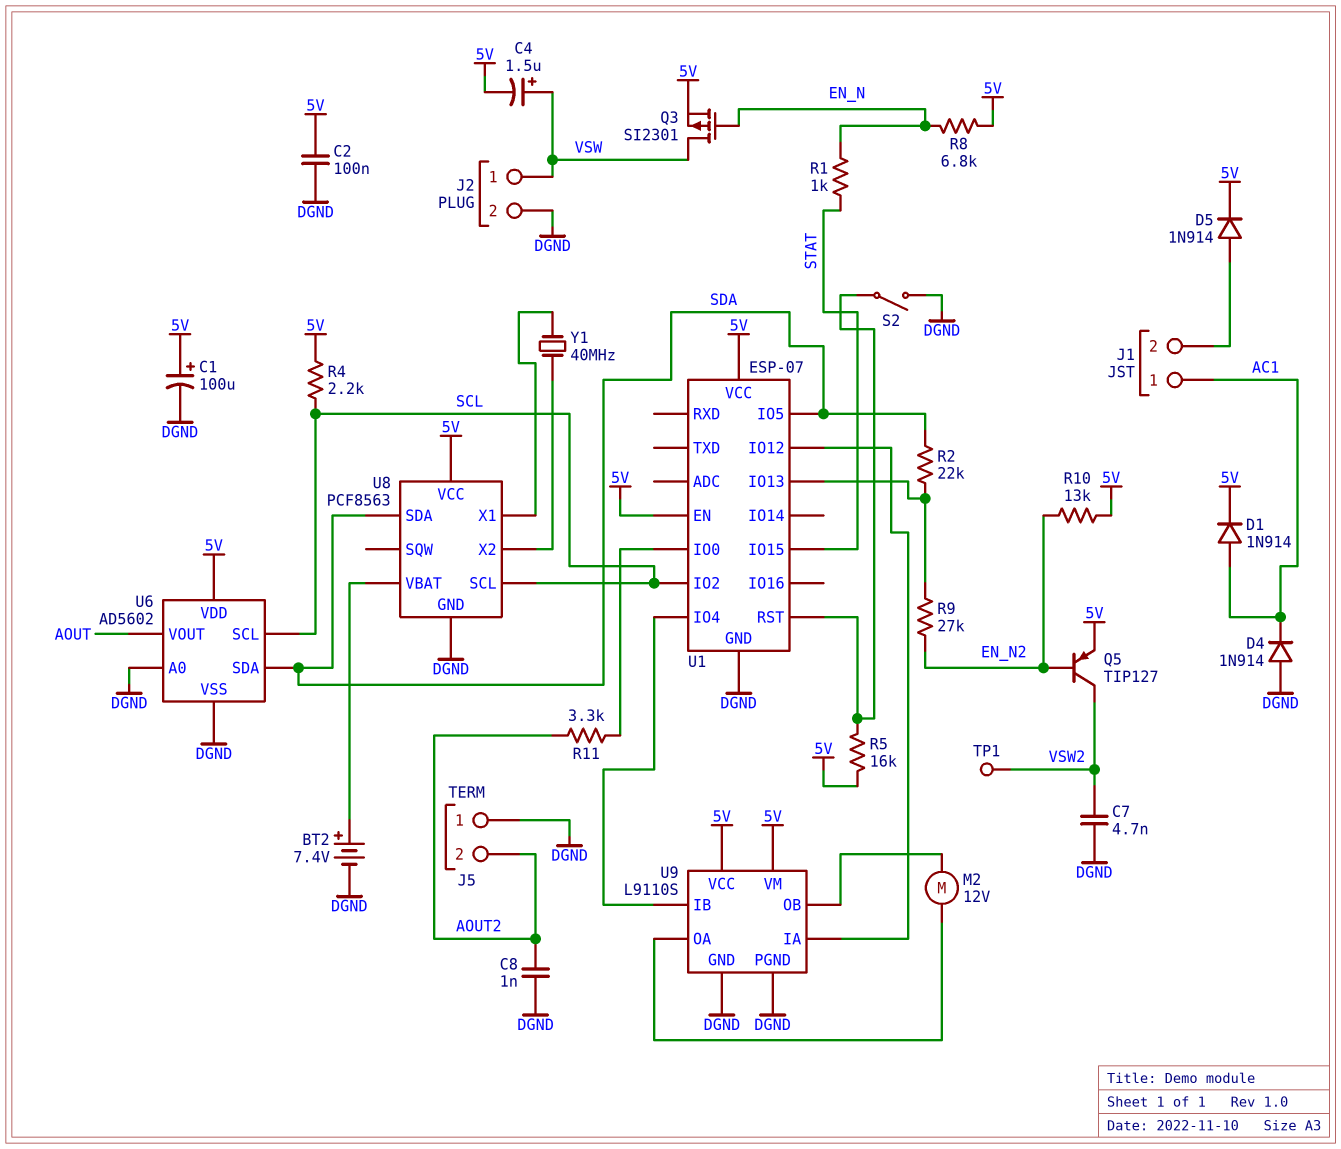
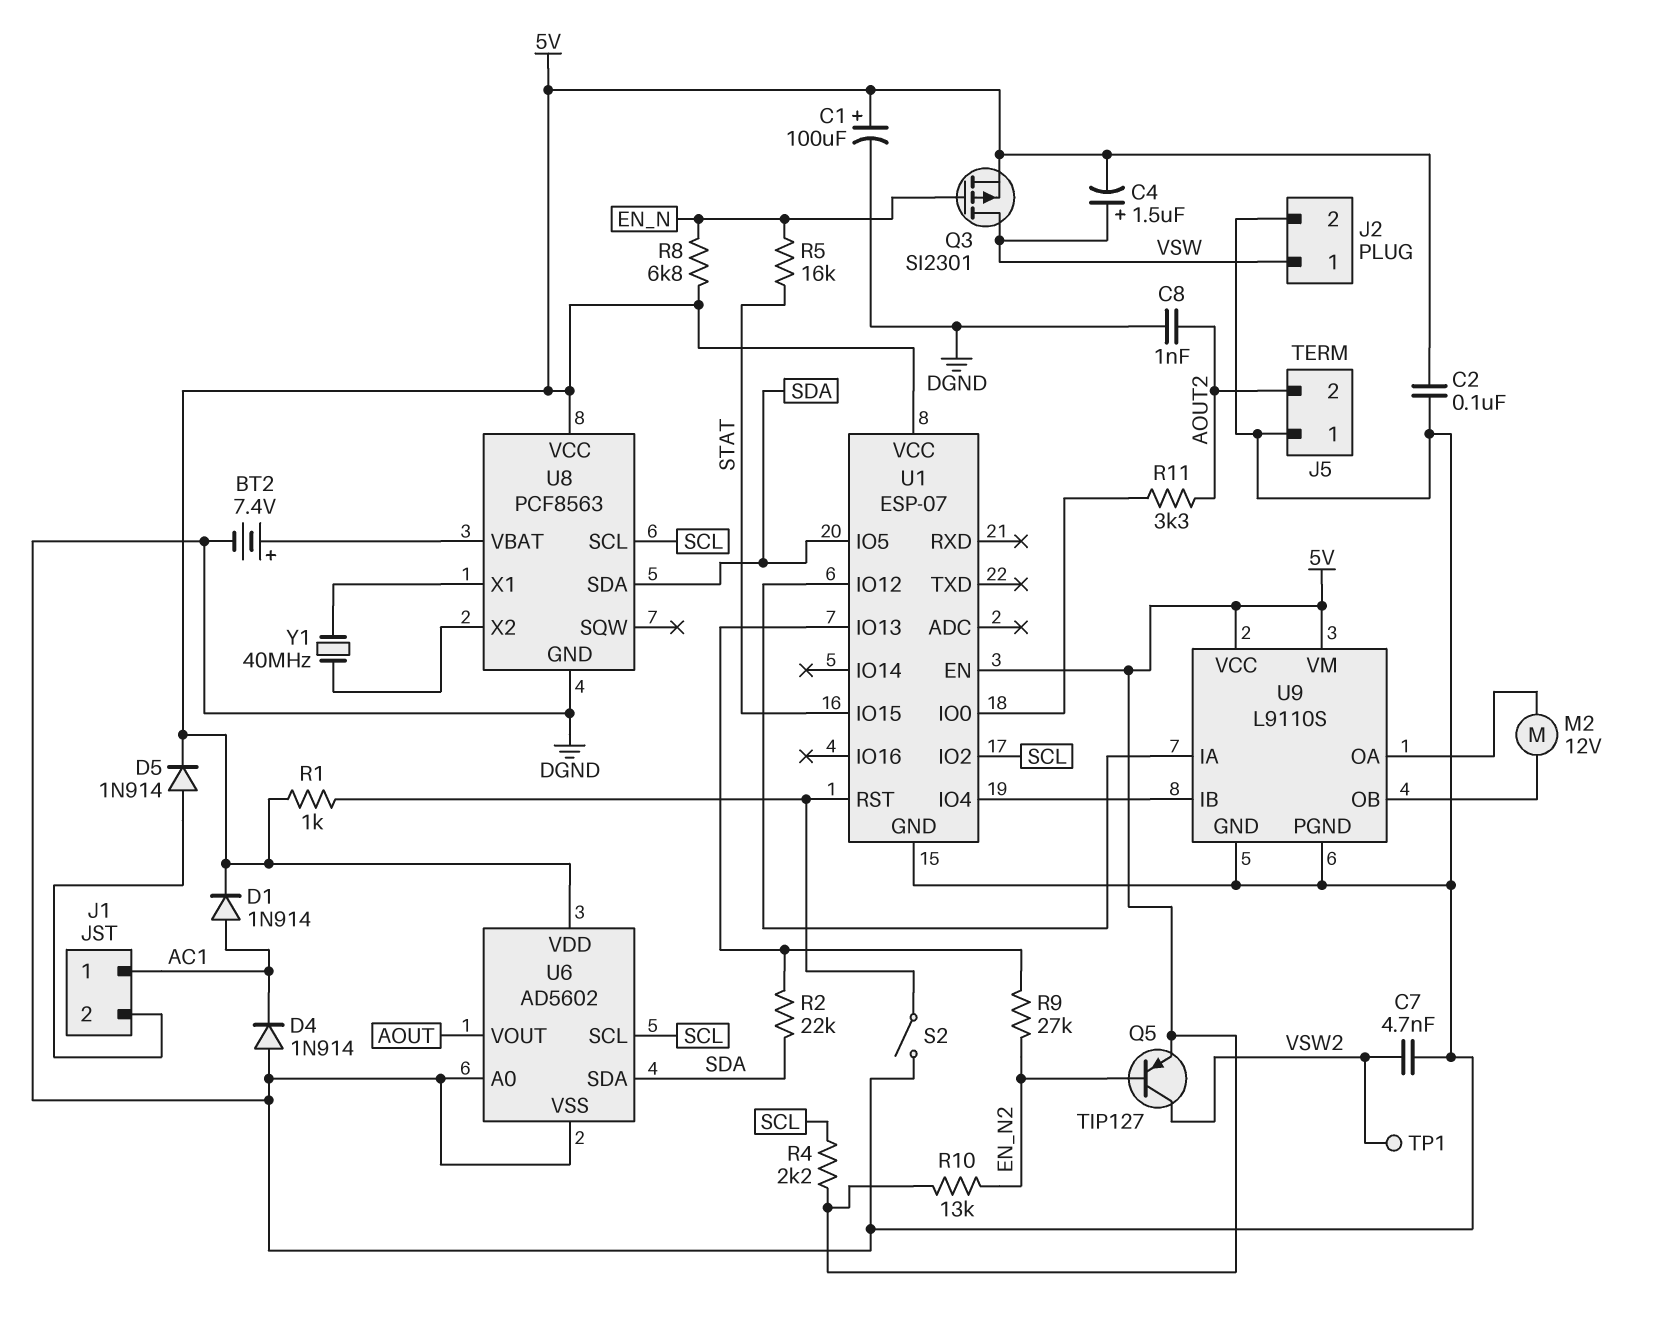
R1: 1k (EN_N, STAT) -> 1k (5V, U1/RST)
R5: 16k (5V, U1/RST) -> 16k (EN_N, STAT)

